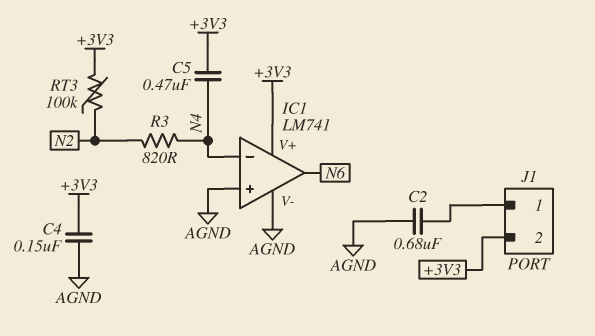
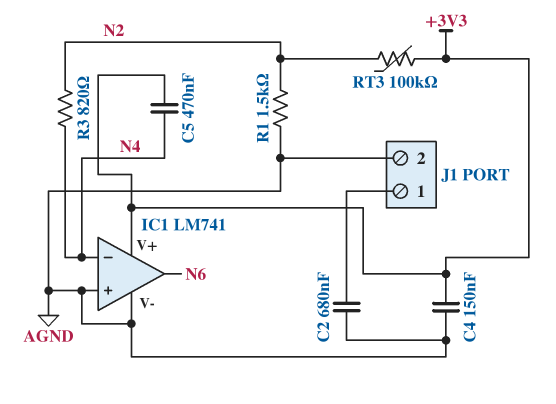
J1 pin 2: +3V3 -> AGND
R1: none -> 1.5k (AGND, N2)

